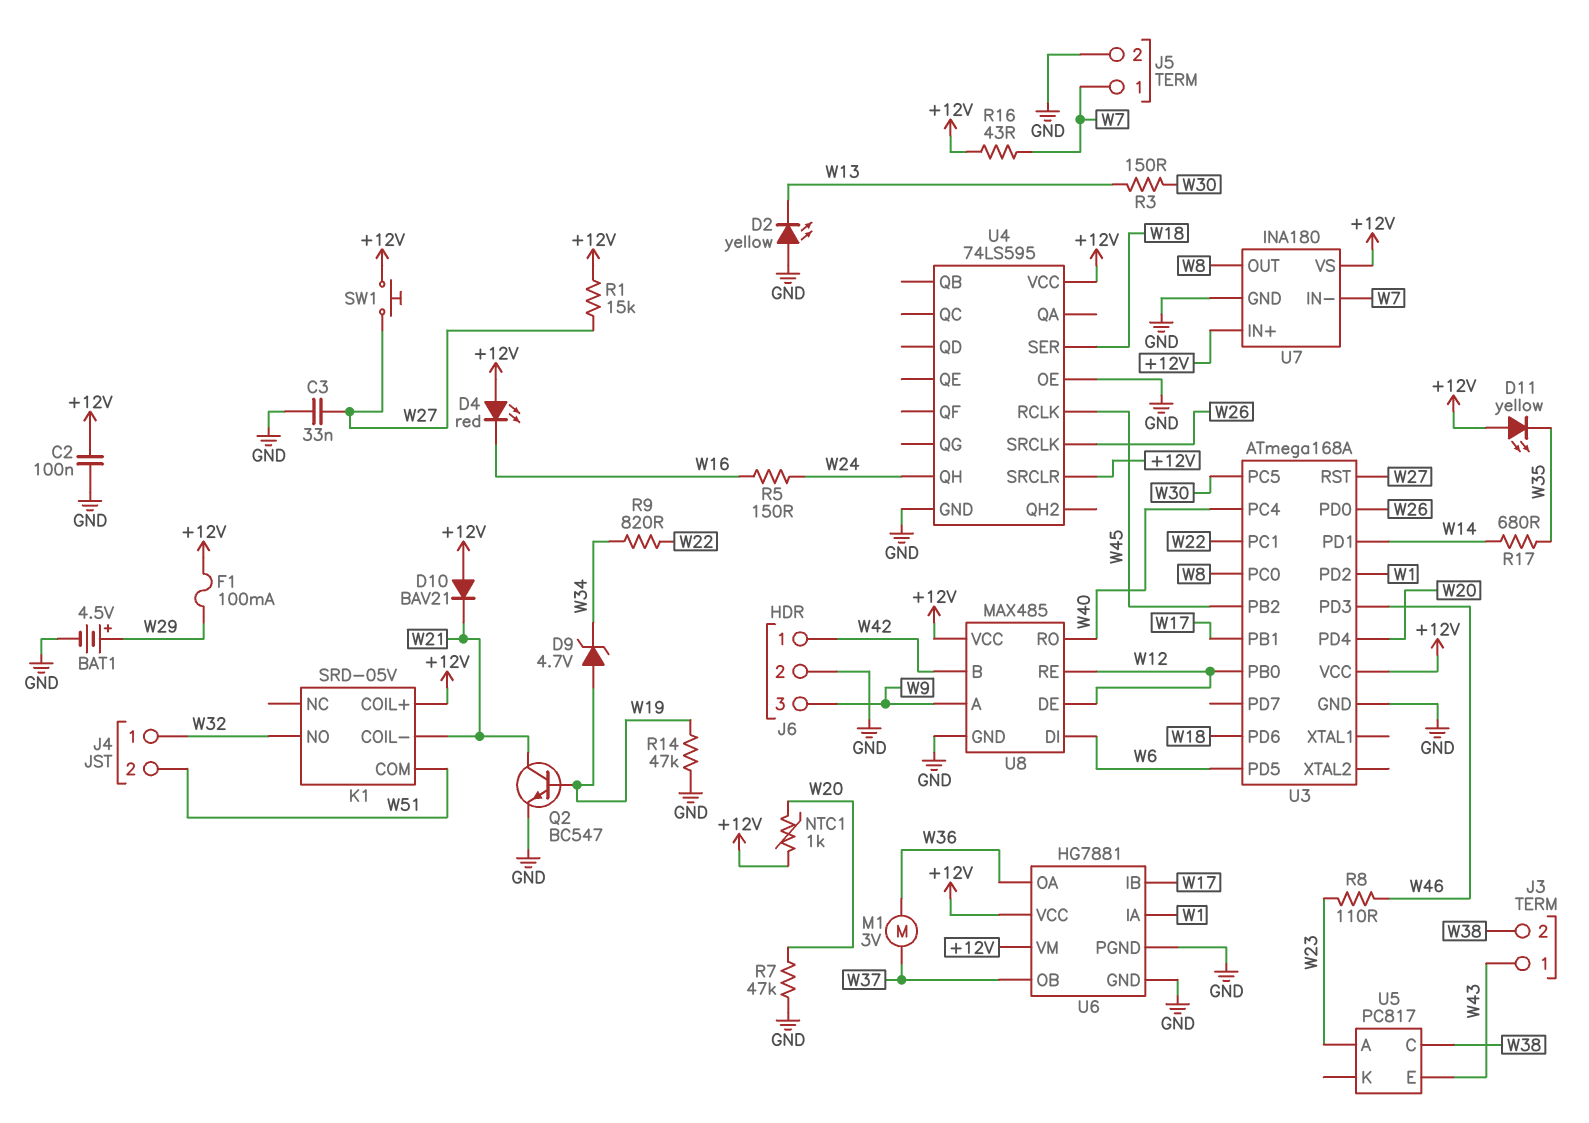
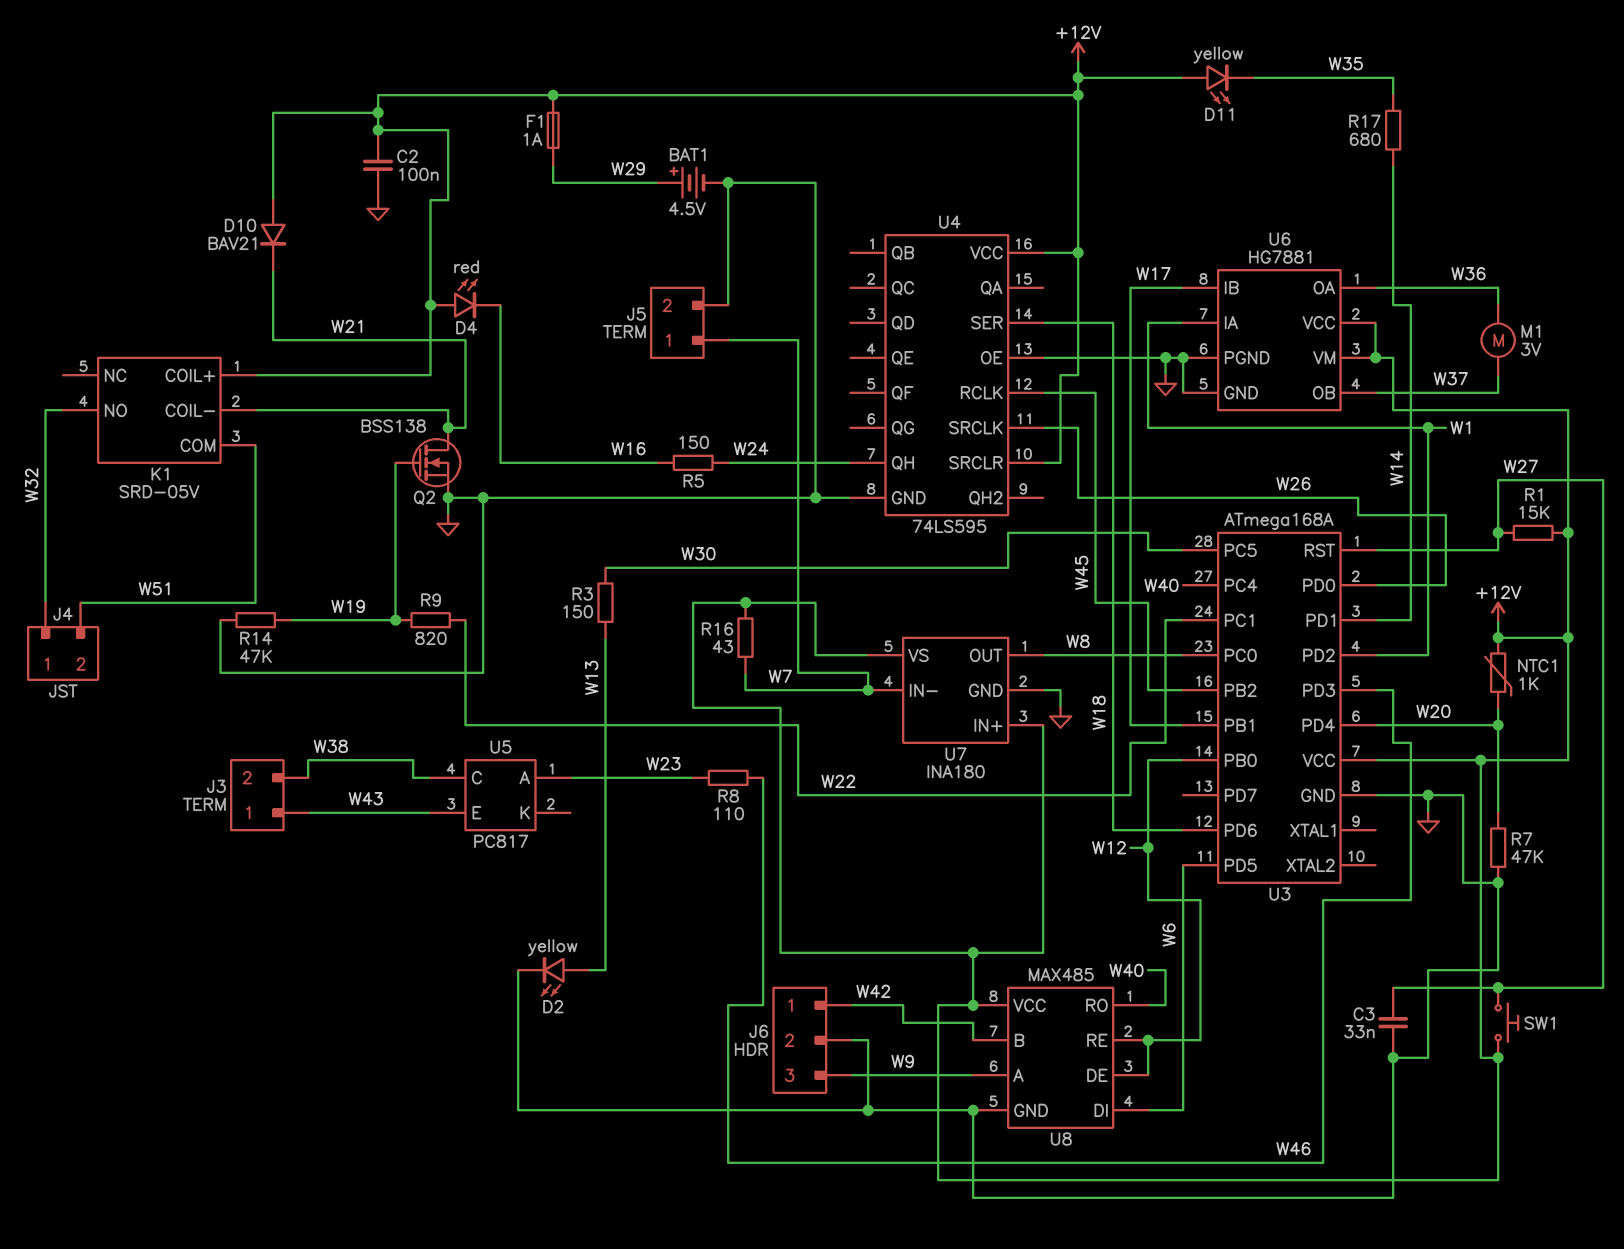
D2: LED yellow (A GND, K W13) -> LED yellow (A W13, K GND)
D9: zener 4.7V (A W19, K W34) -> none
F1: 100mA (+12V, W29) -> 1A (+12V, W29)
Q2: NPN BC547 (B W19, C W21, E GND) -> NMOS BSS138 (G W19, D W21, S GND)
R9: 820 (W22, W34) -> 820 (W19, W22)

